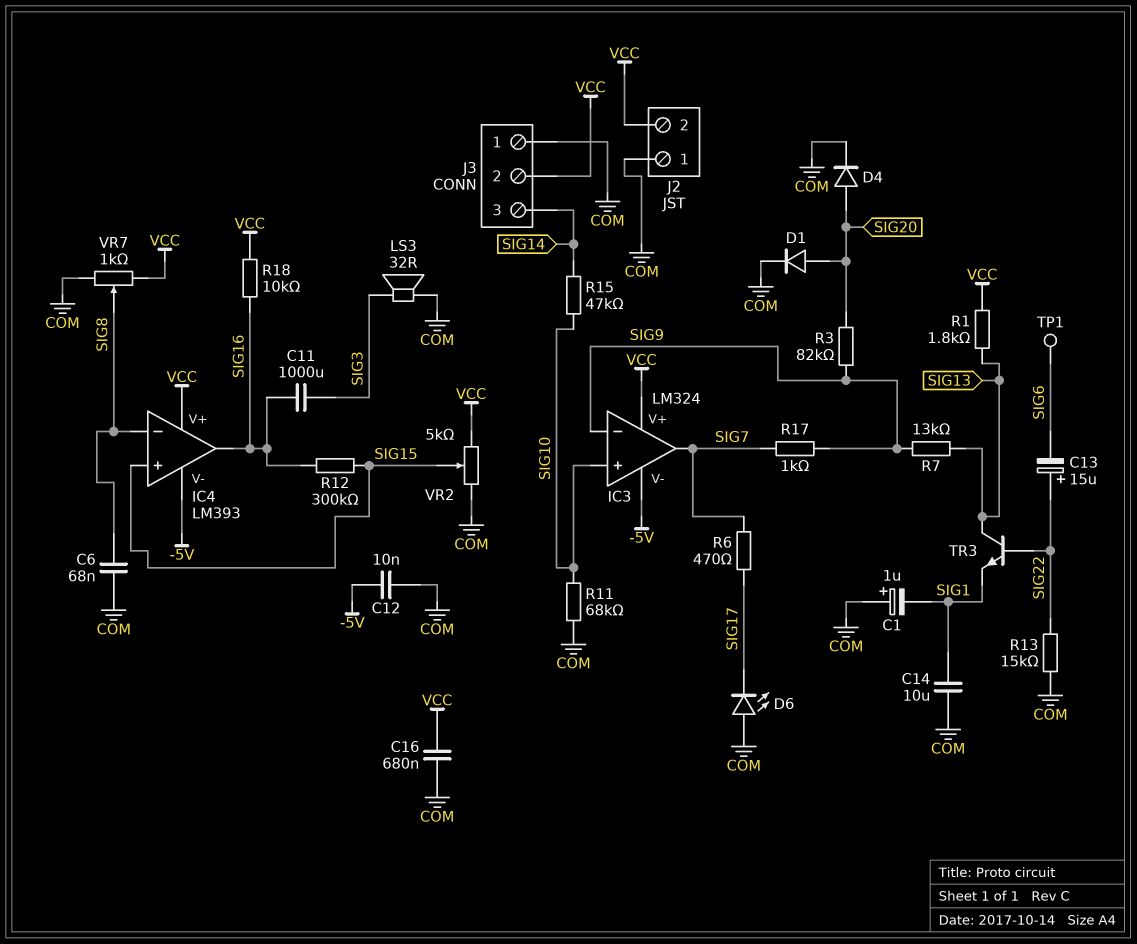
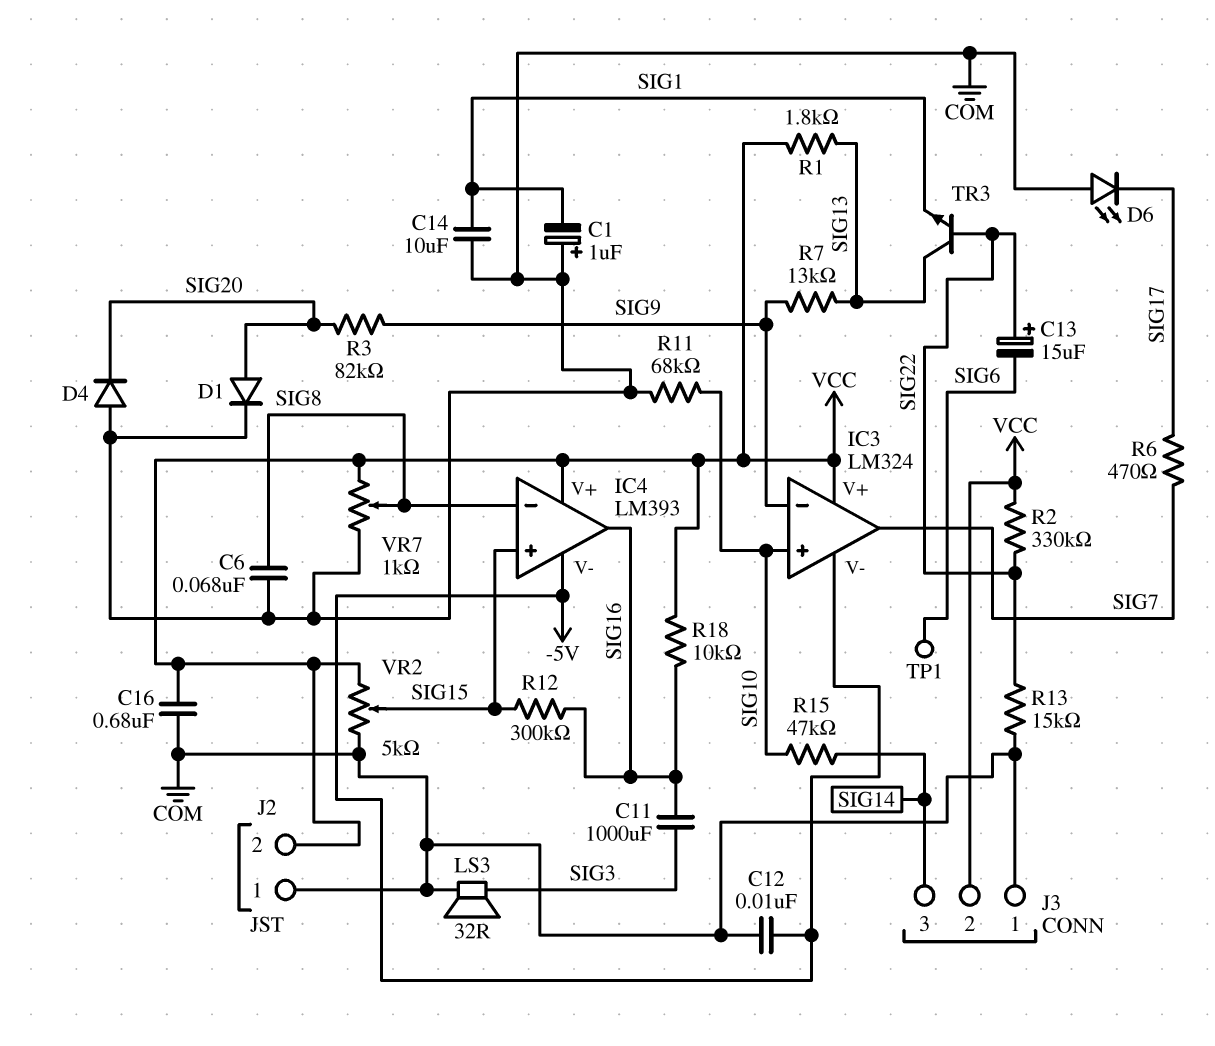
D4: diode (A SIG20, K COM) -> diode (A COM, K SIG20)
R2: none -> 330k (SIG22, VCC)
R17: 1k (SIG7, SIG9) -> none

